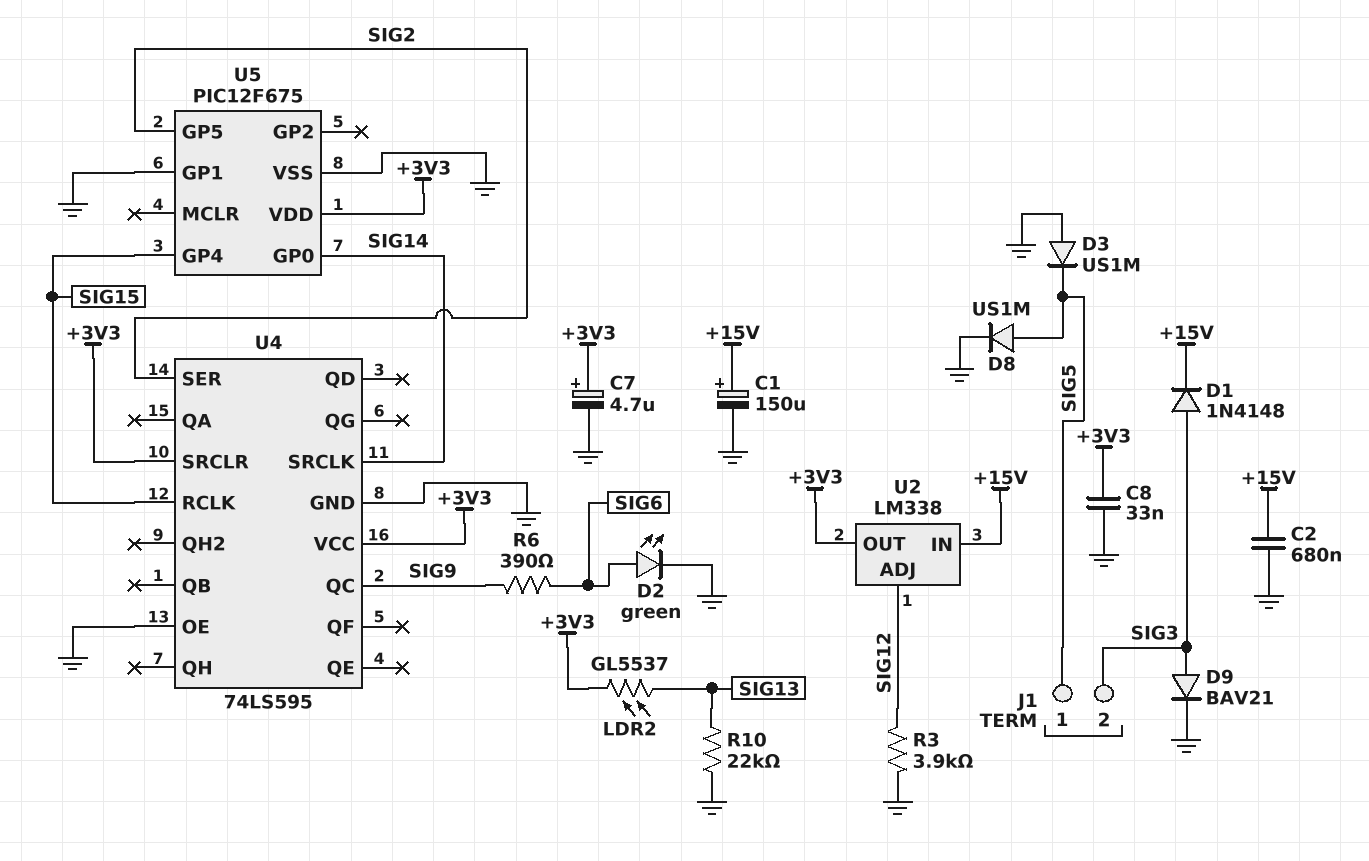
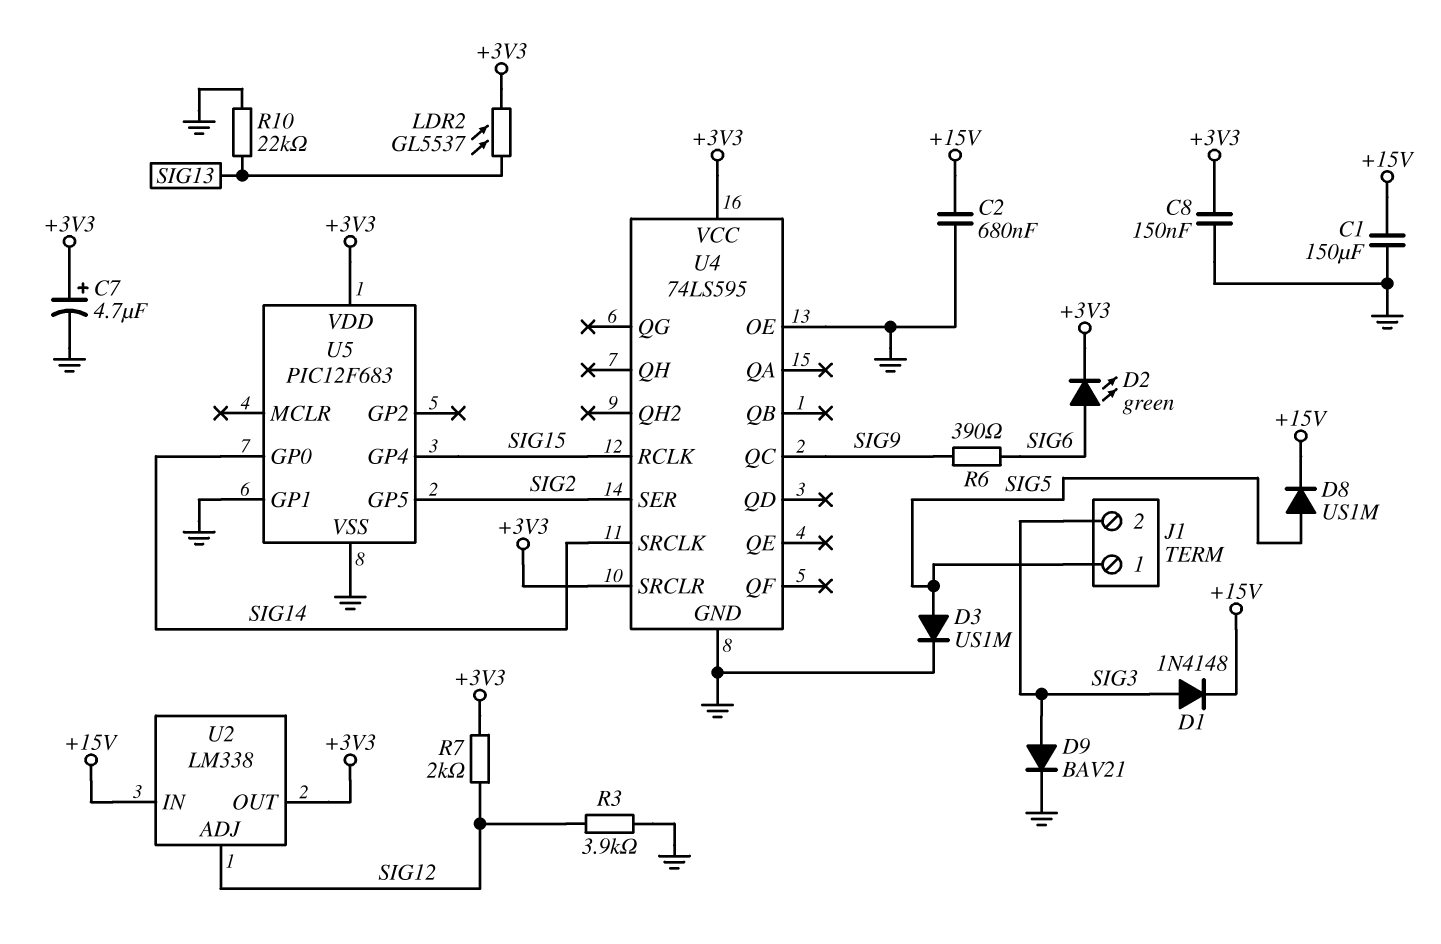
C1: 150uF (plus +15V, minus GND) -> 150uF (+15V, GND)
C8: 33nF (+3V3, GND) -> 150nF (+3V3, GND)
D2: LED green (A SIG6, K GND) -> LED green (A SIG6, K +3V3)
D3: diode US1M (A GND, K SIG5) -> diode US1M (A SIG5, K GND)
D8: diode US1M (A SIG5, K GND) -> diode US1M (A SIG5, K +15V)
R7: none -> 2k (+3V3, SIG12)
U5: PIC12F675 -> PIC12F683

